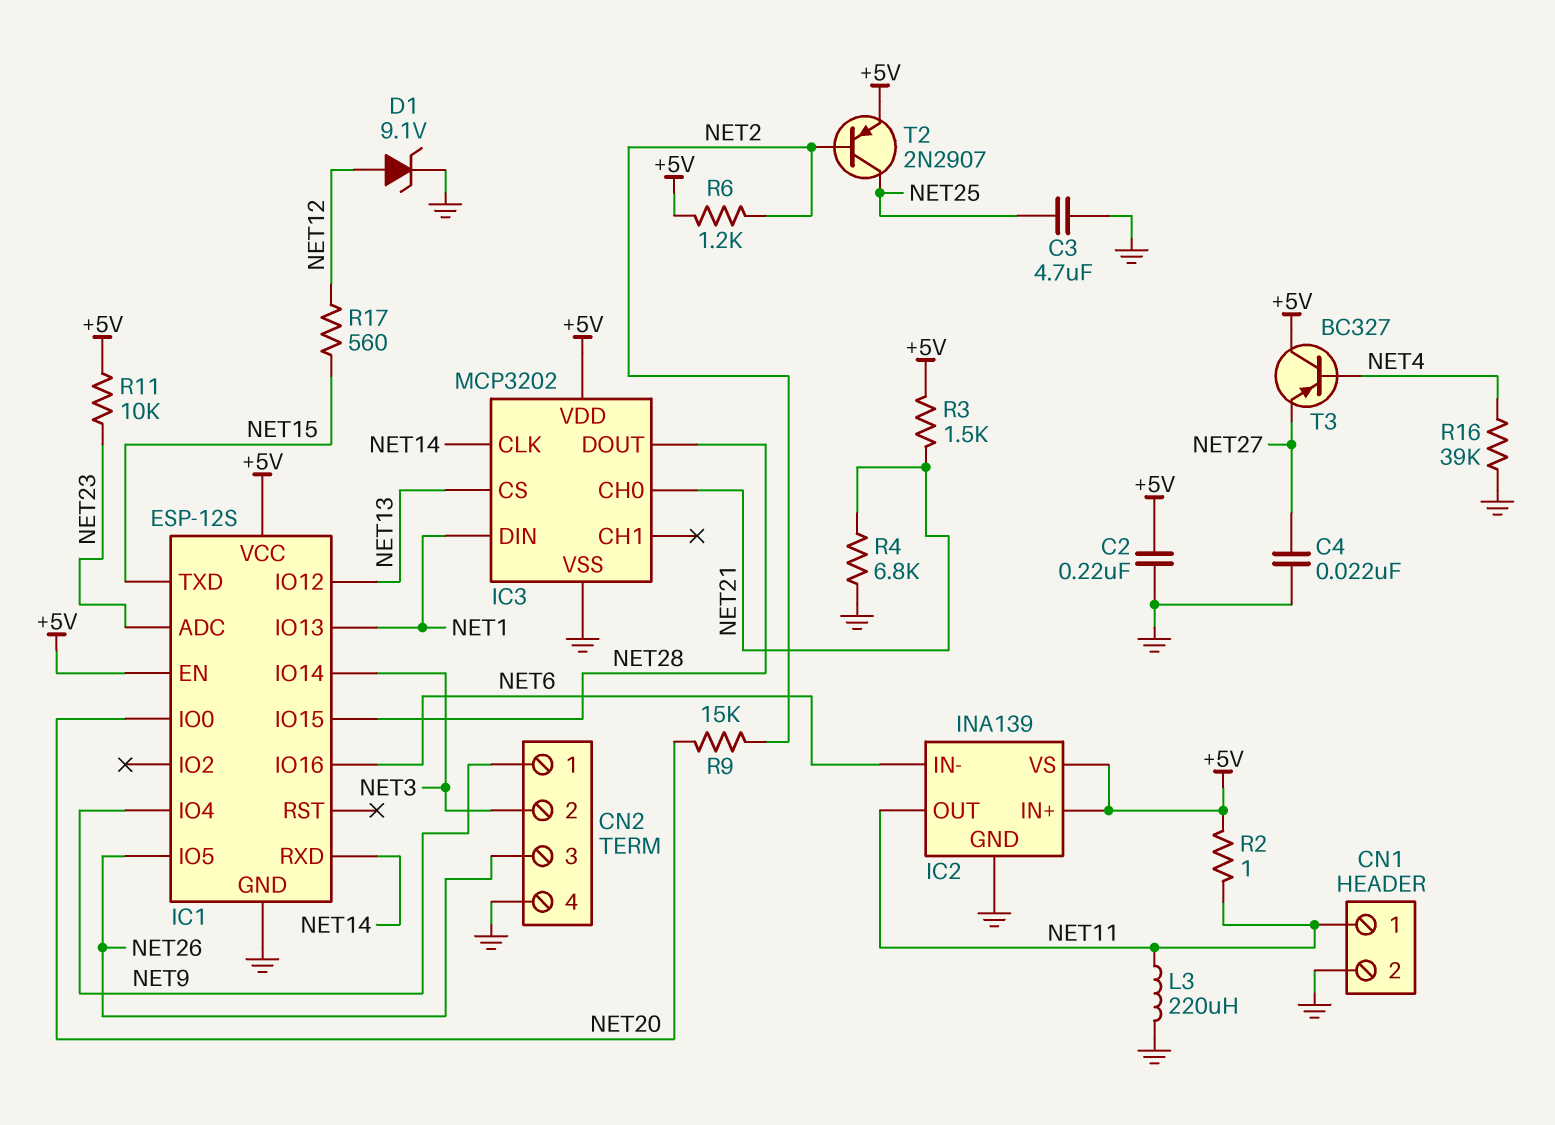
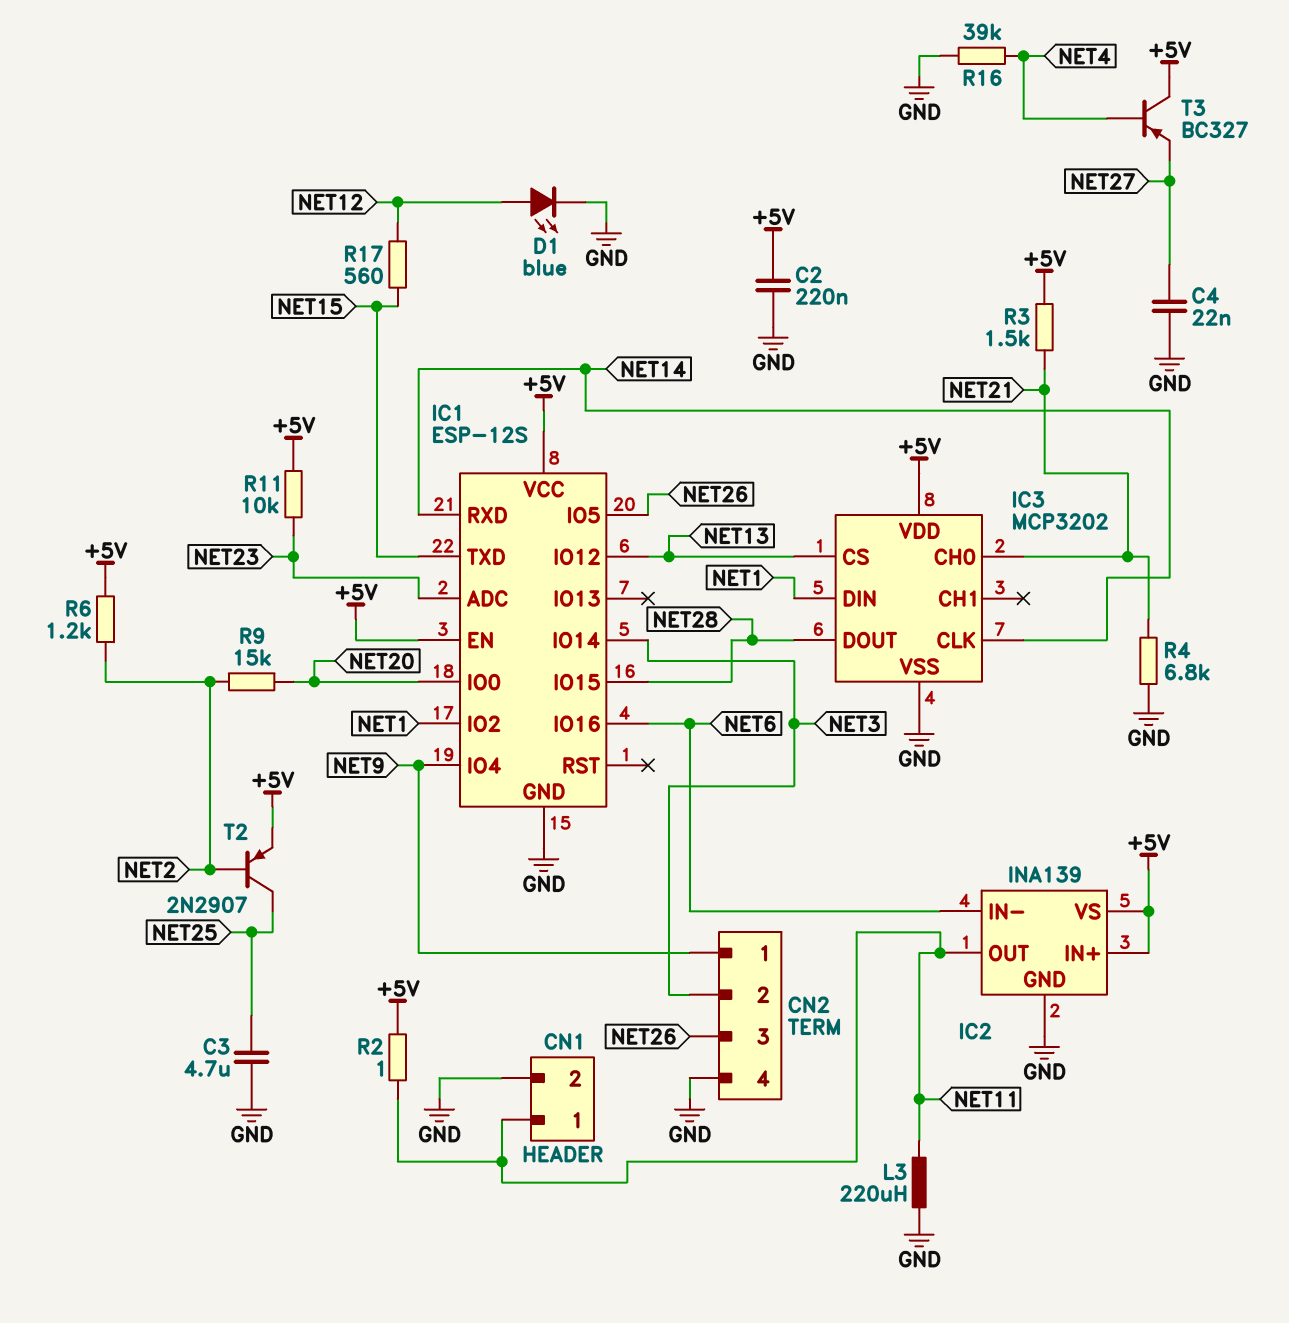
D1: zener 9.1V (A NET12, K GND) -> LED blue (A NET12, K GND)
IC1 pin IO2: none -> NET1
IC1 pin IO13: NET1 -> none

